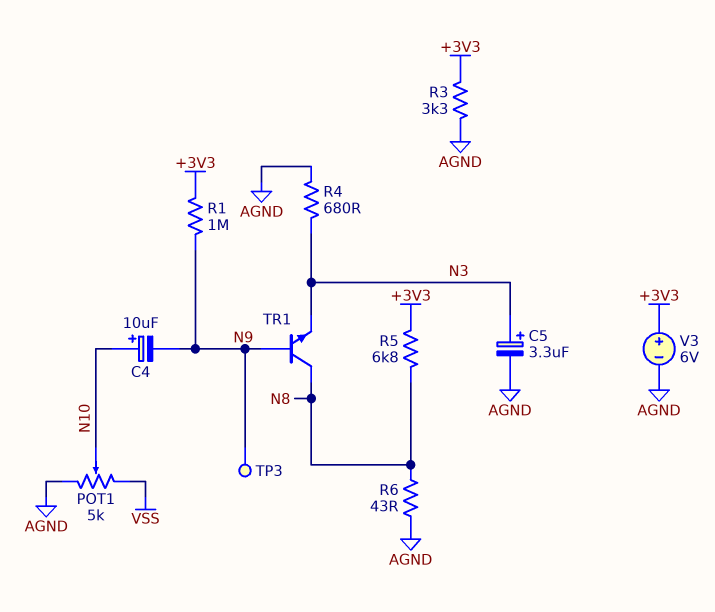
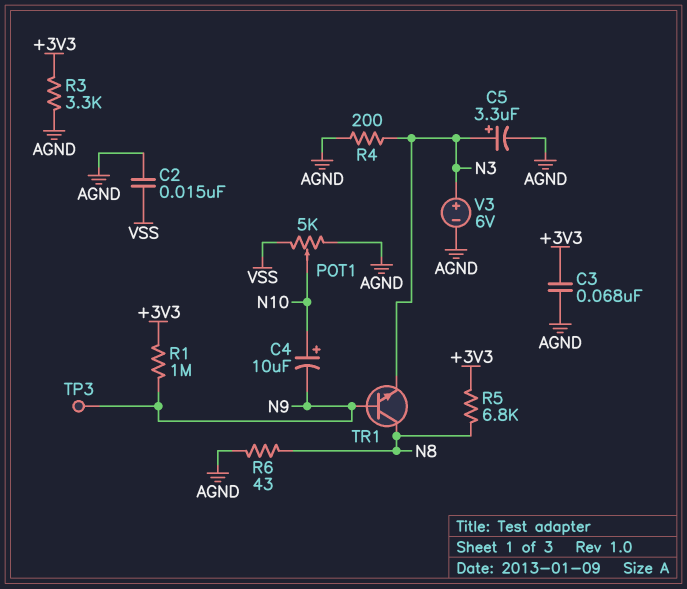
C2: none -> 15nF (AGND, VSS)
C3: none -> 68nF (+3V3, AGND)
R4: 680 (AGND, N3) -> 200 (AGND, N3)
V3: 6V (plus +3V3, minus AGND) -> 6V (plus N3, minus AGND)

